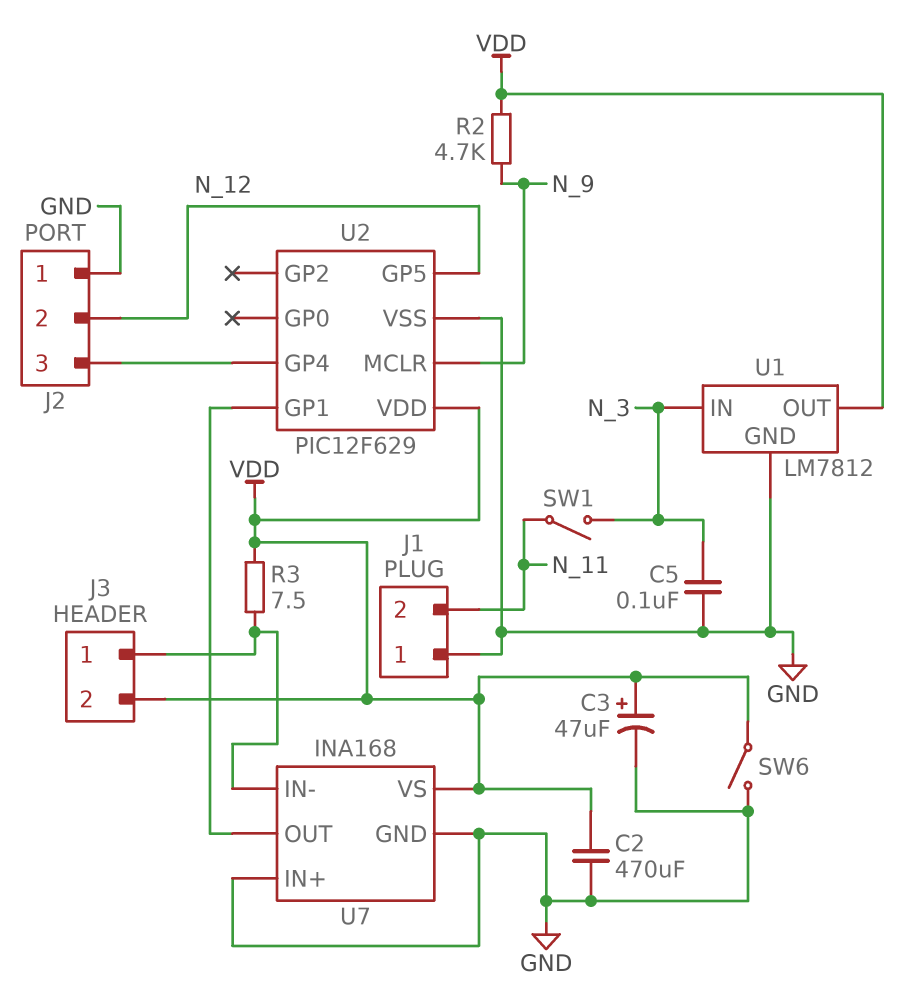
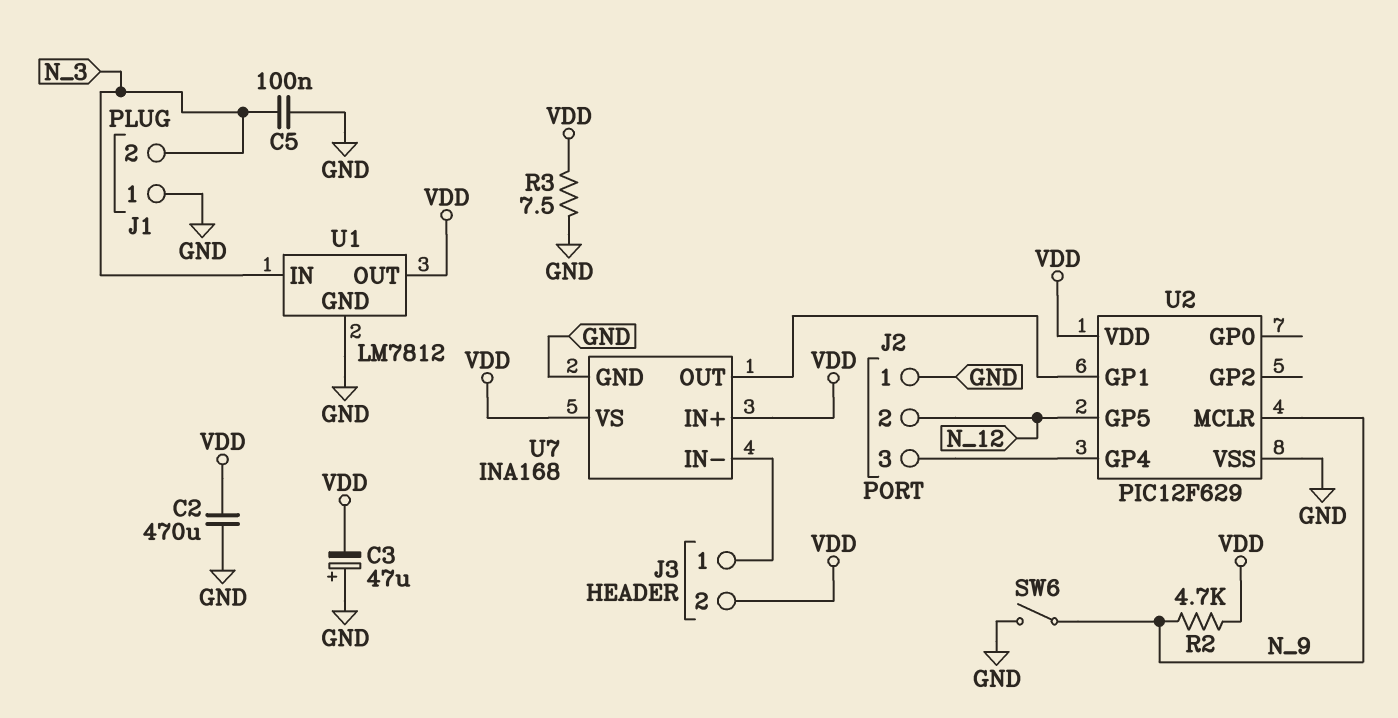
C3: 47uF (plus VDD, minus GND) -> 47uF (plus GND, minus VDD)
J1 pin 2: N_11 -> N_3
R3: 7.5 (J3/1, VDD) -> 7.5 (GND, VDD)
SW1: switch (N_3, N_11) -> none
SW6: switch (GND, VDD) -> switch (GND, N_9)
U7 pin IN+: GND -> VDD

